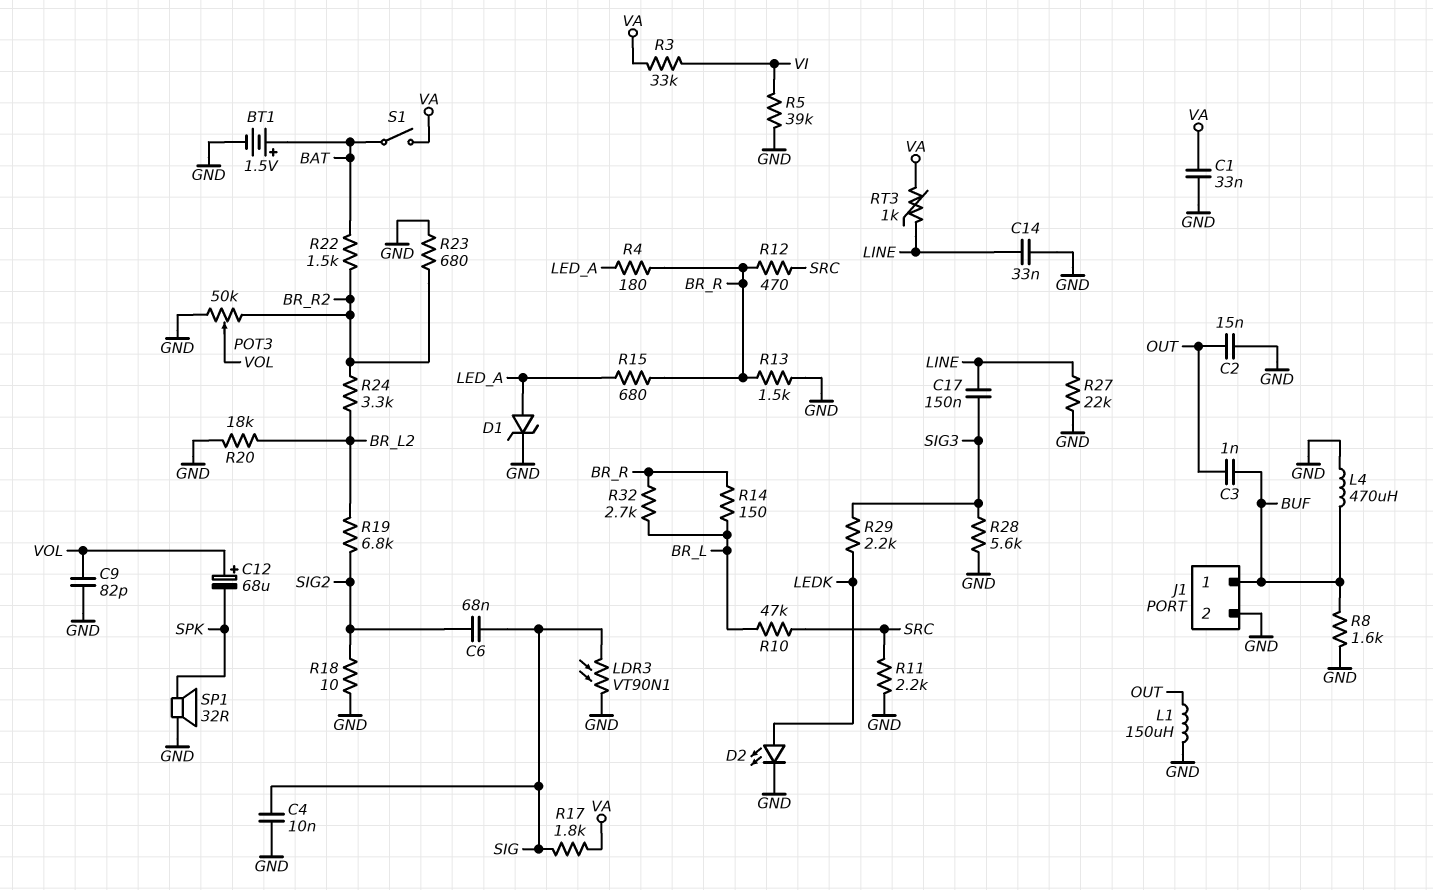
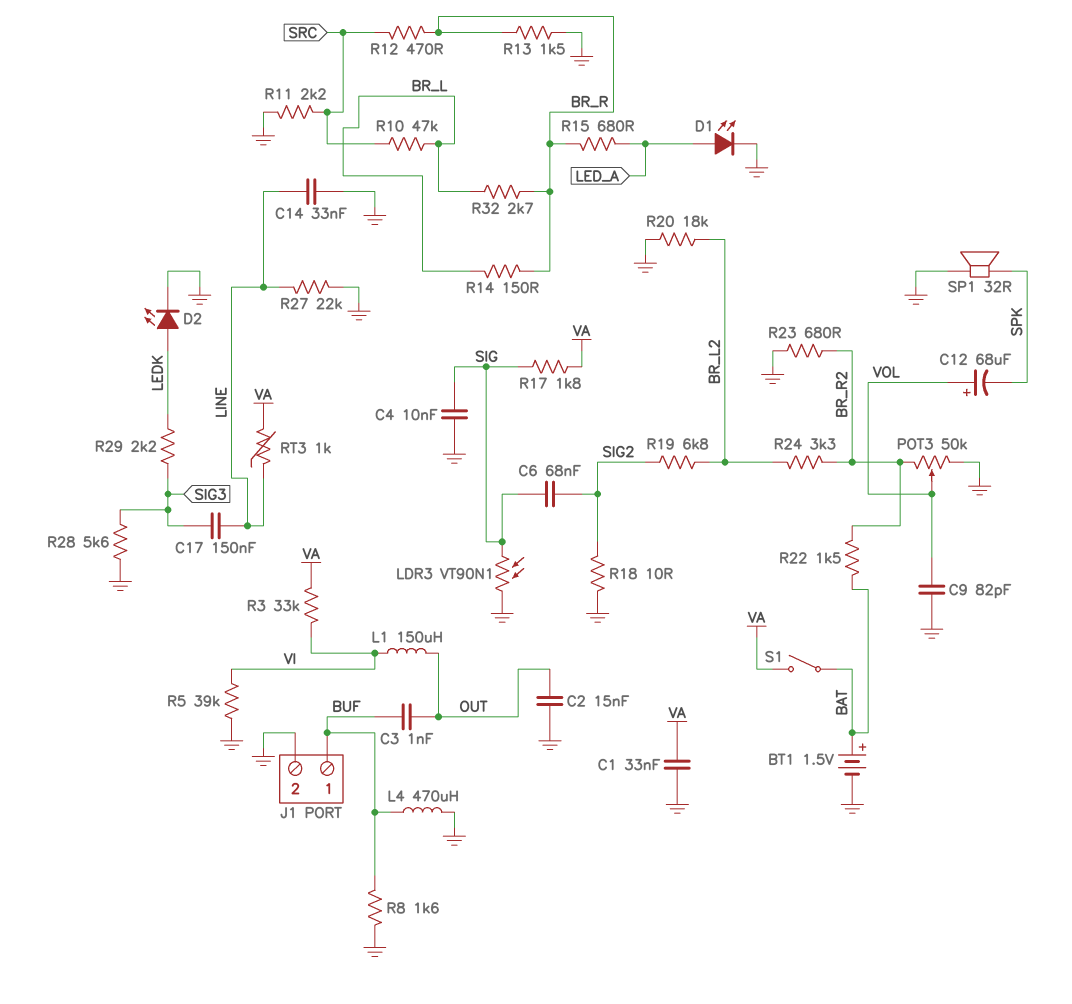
D1: zener (A LED_A, K GND) -> LED (A LED_A, K GND)
L1: 150uH (GND, OUT) -> 150uH (OUT, VI)
R4: 180 (BR_R, LED_A) -> none

